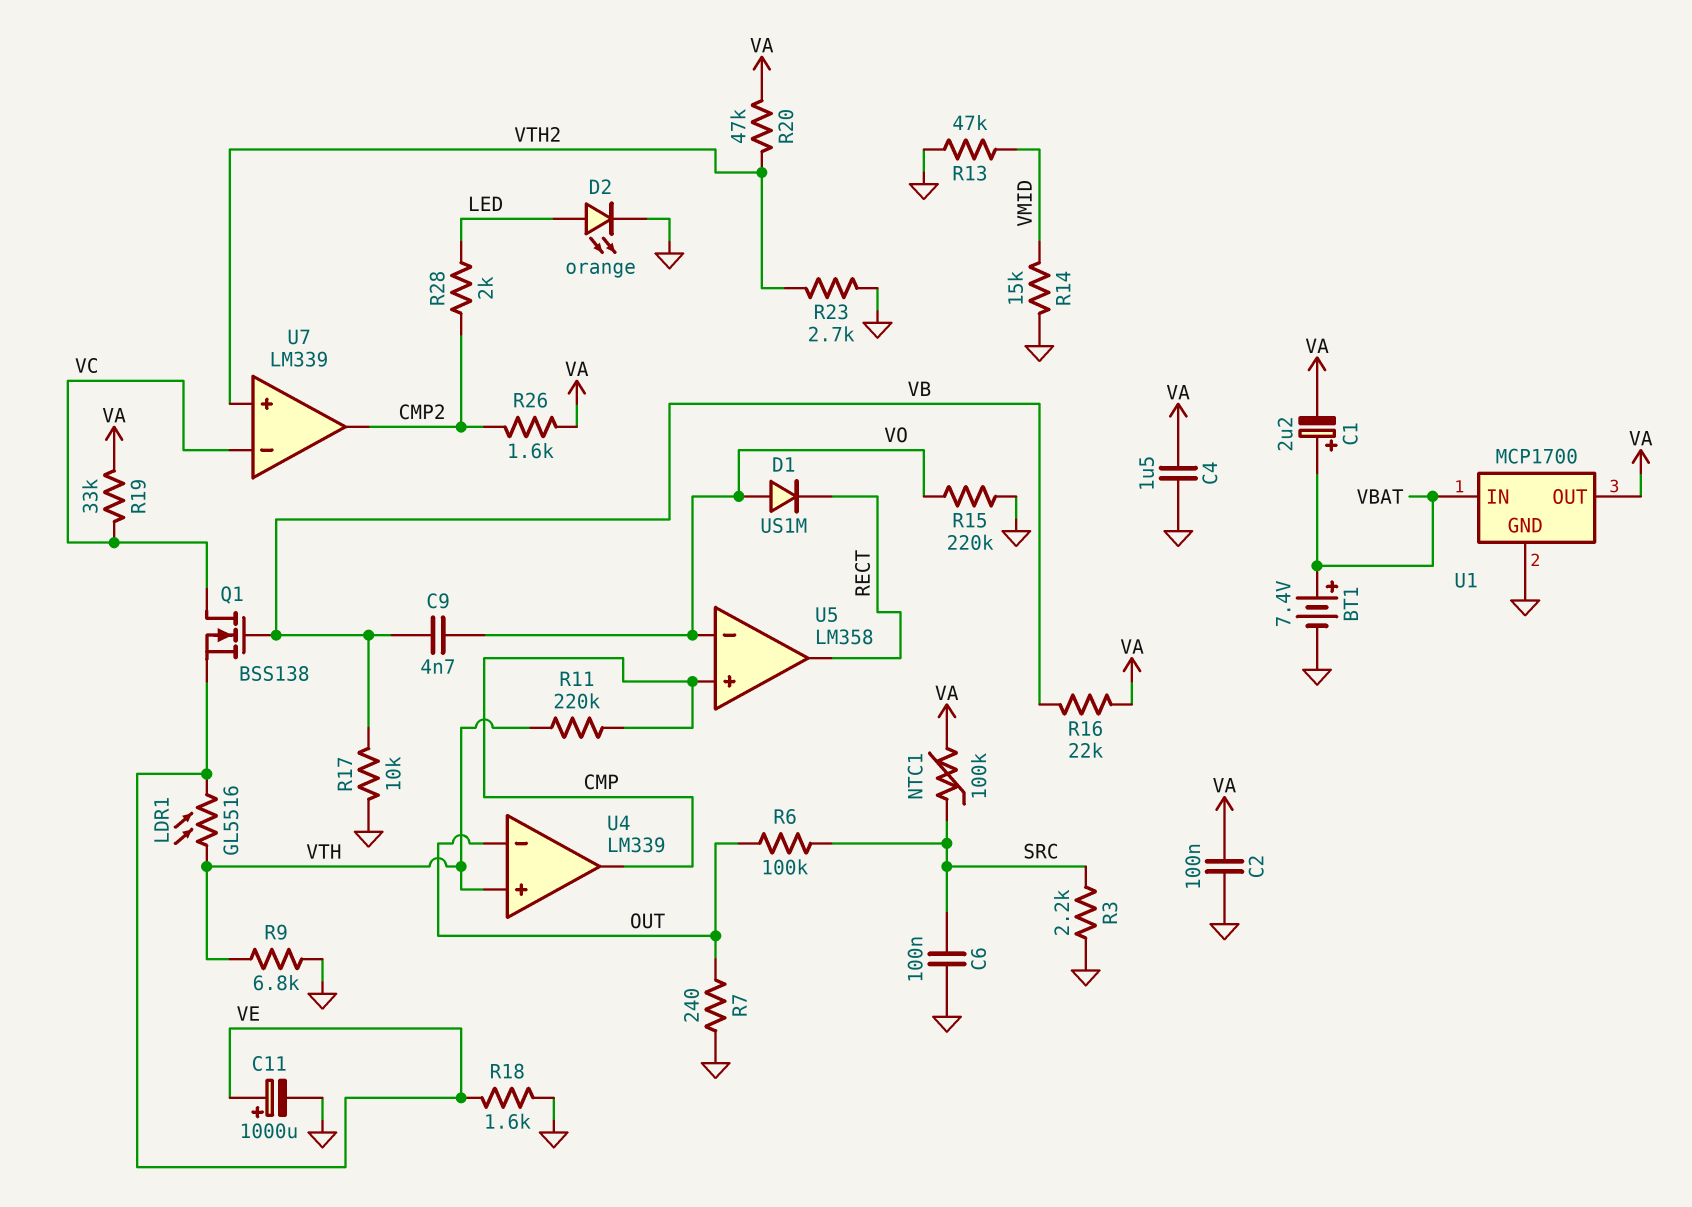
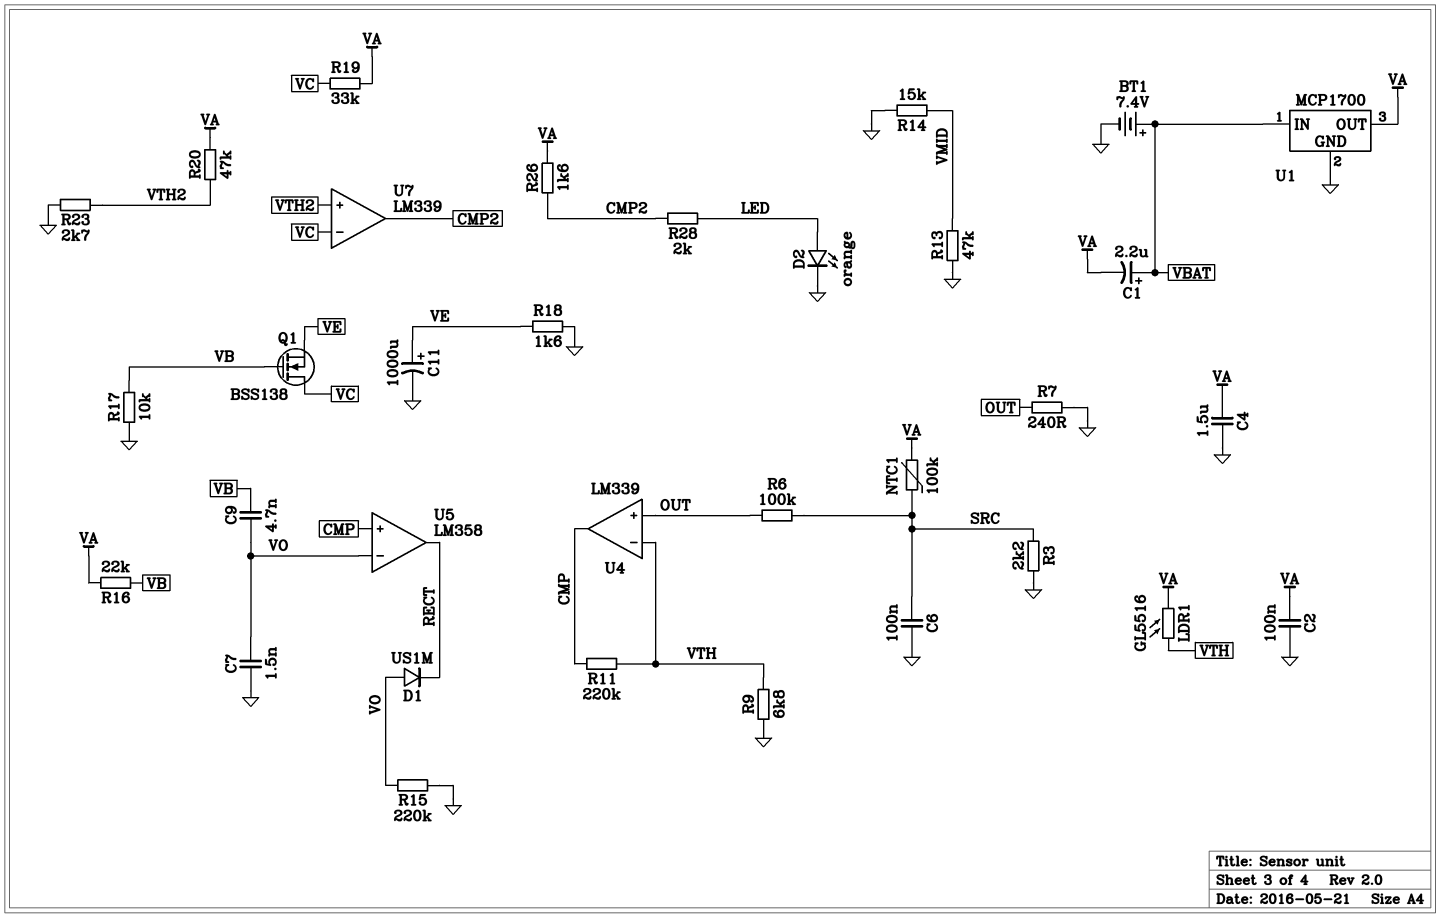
C7: none -> 1.5nF (GND, VO)
LDR1: GL5516 (VE, VTH) -> GL5516 (VA, VTH)
U4 pin in+: VTH -> OUT
U4 pin in-: OUT -> VTH

